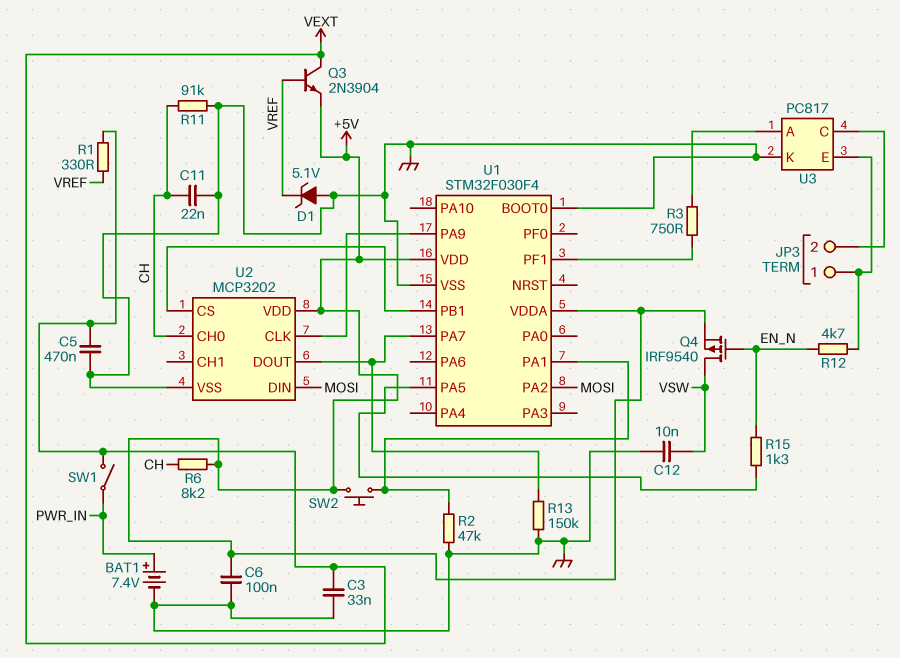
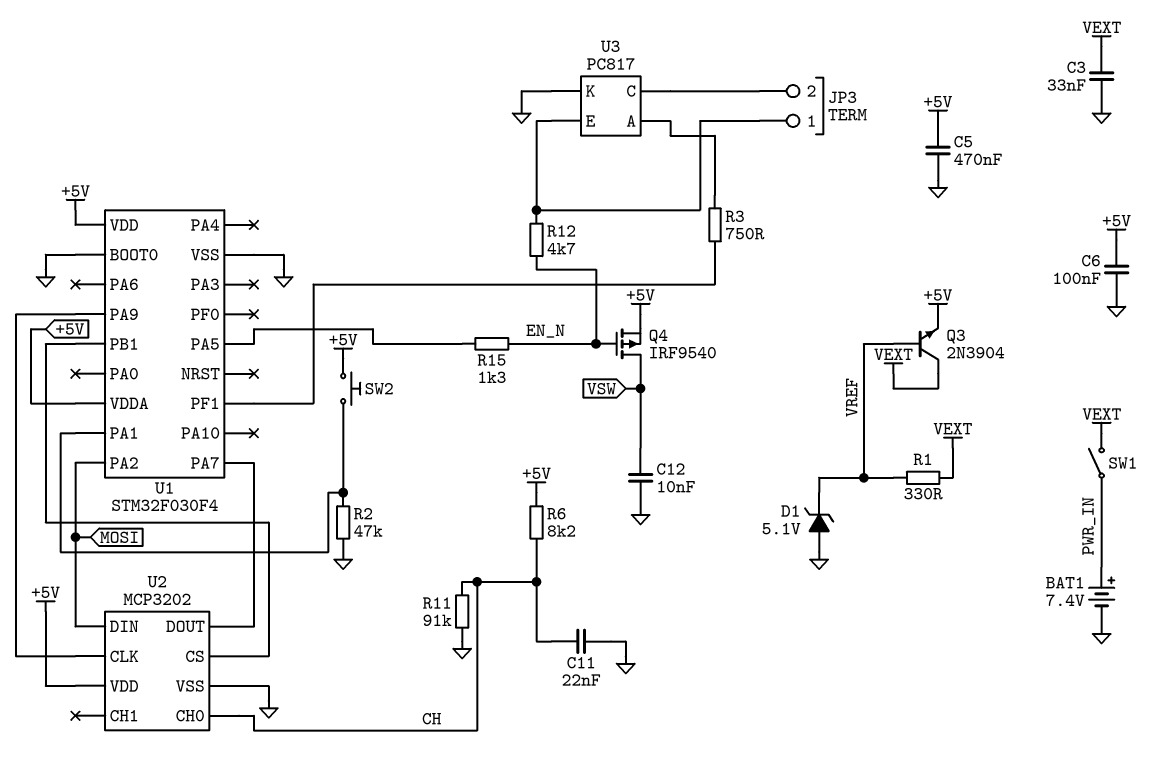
C5: 470nF (GND, VEXT) -> 470nF (+5V, GND)
R13: 150k (GND, U1/PA7) -> none

